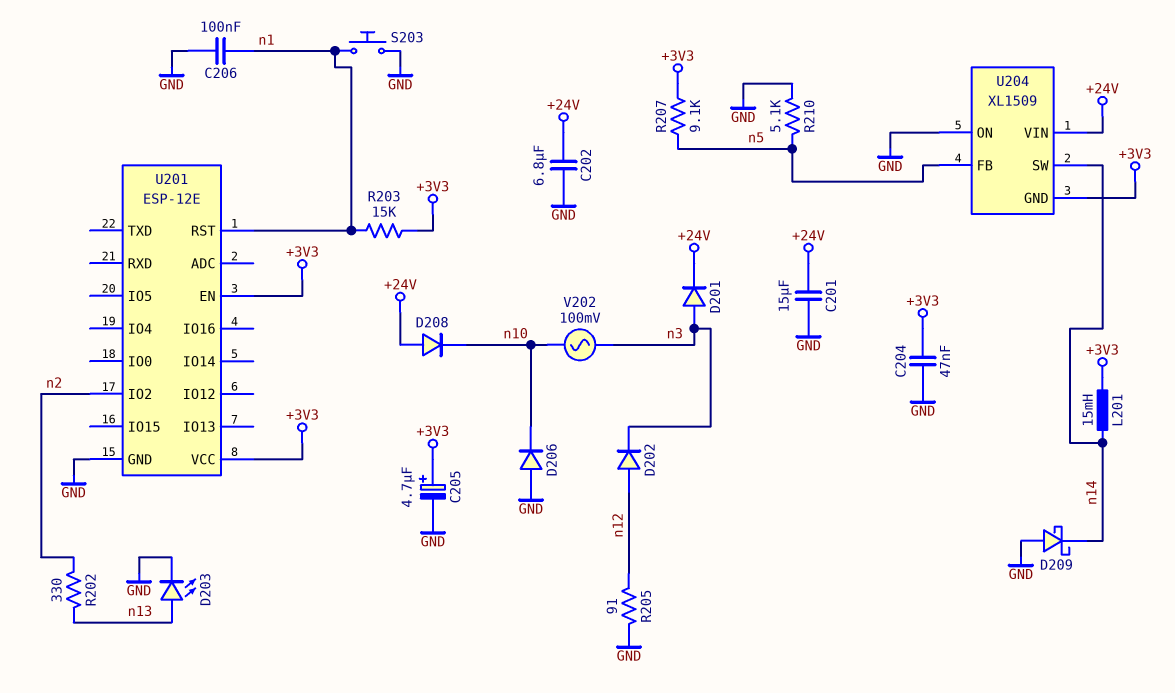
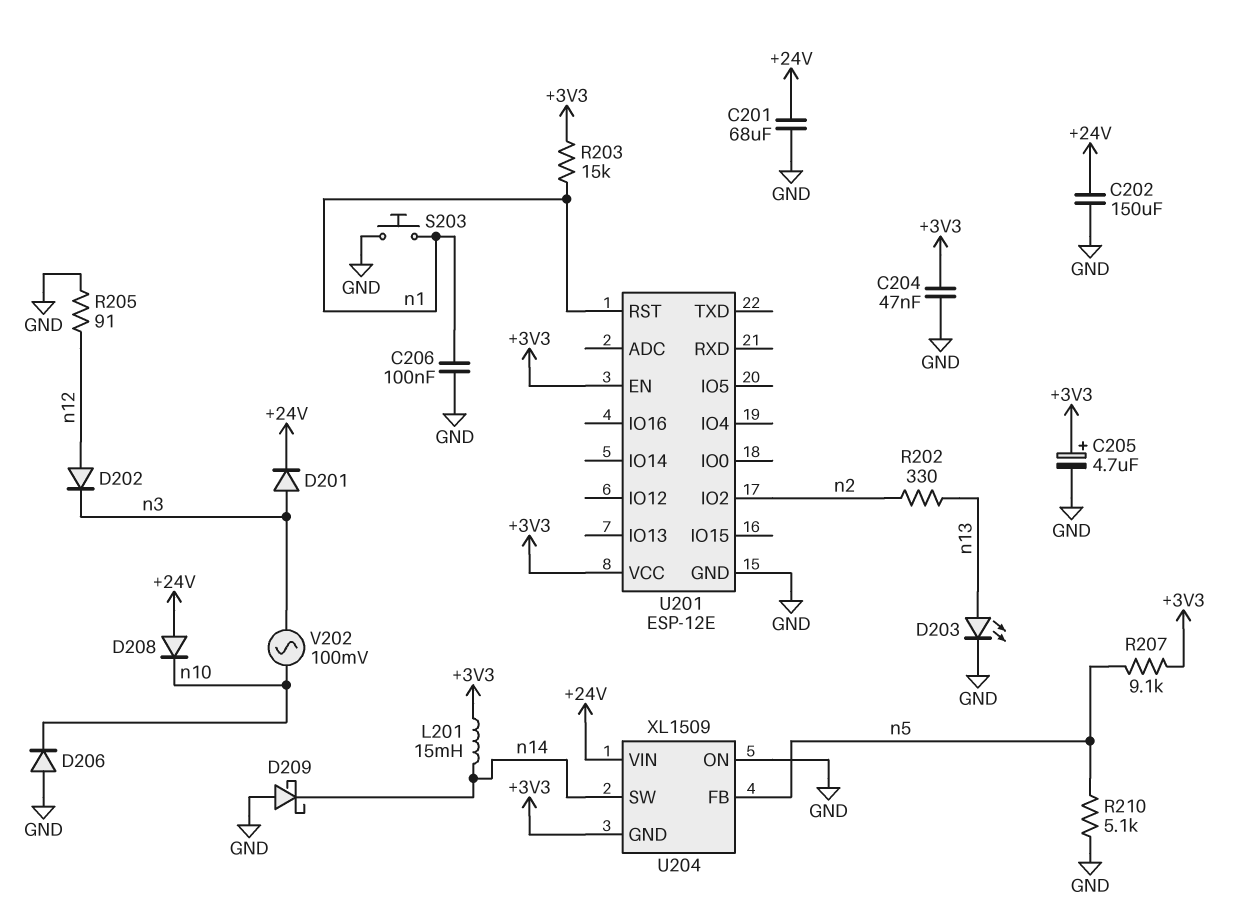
C201: 15uF (+24V, GND) -> 68uF (+24V, GND)
C202: 6.8uF (+24V, GND) -> 150uF (+24V, GND)

